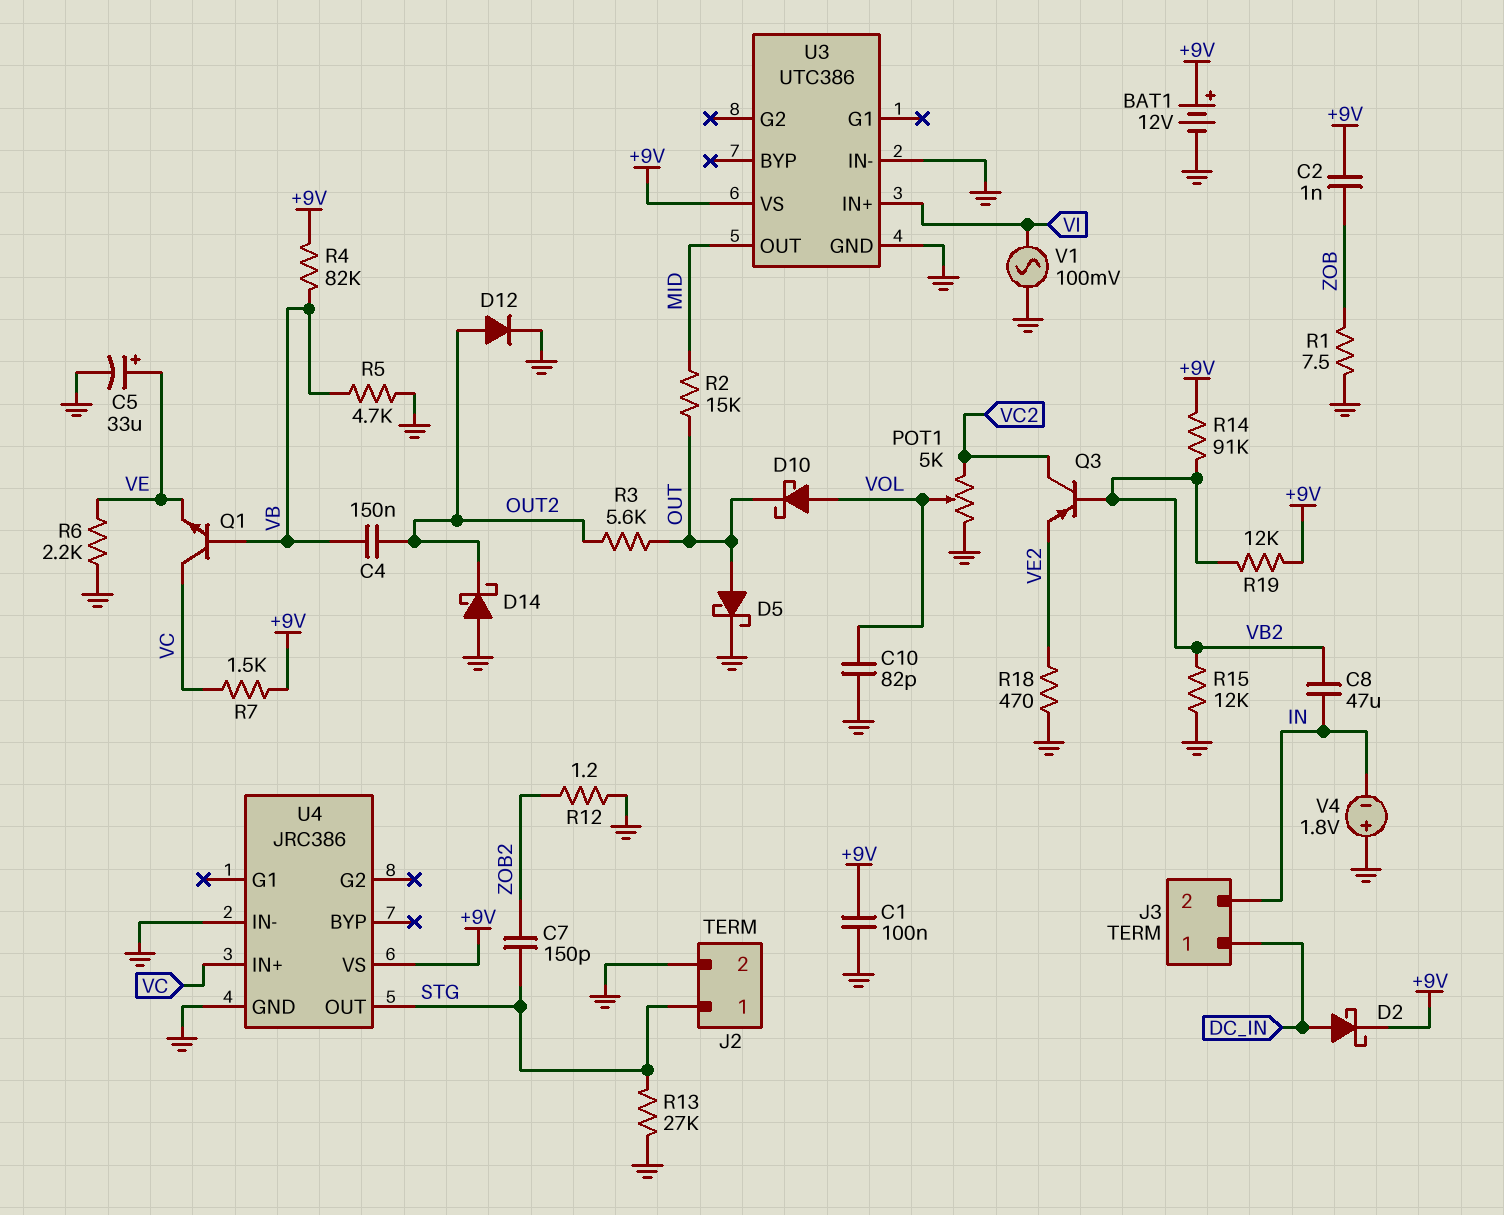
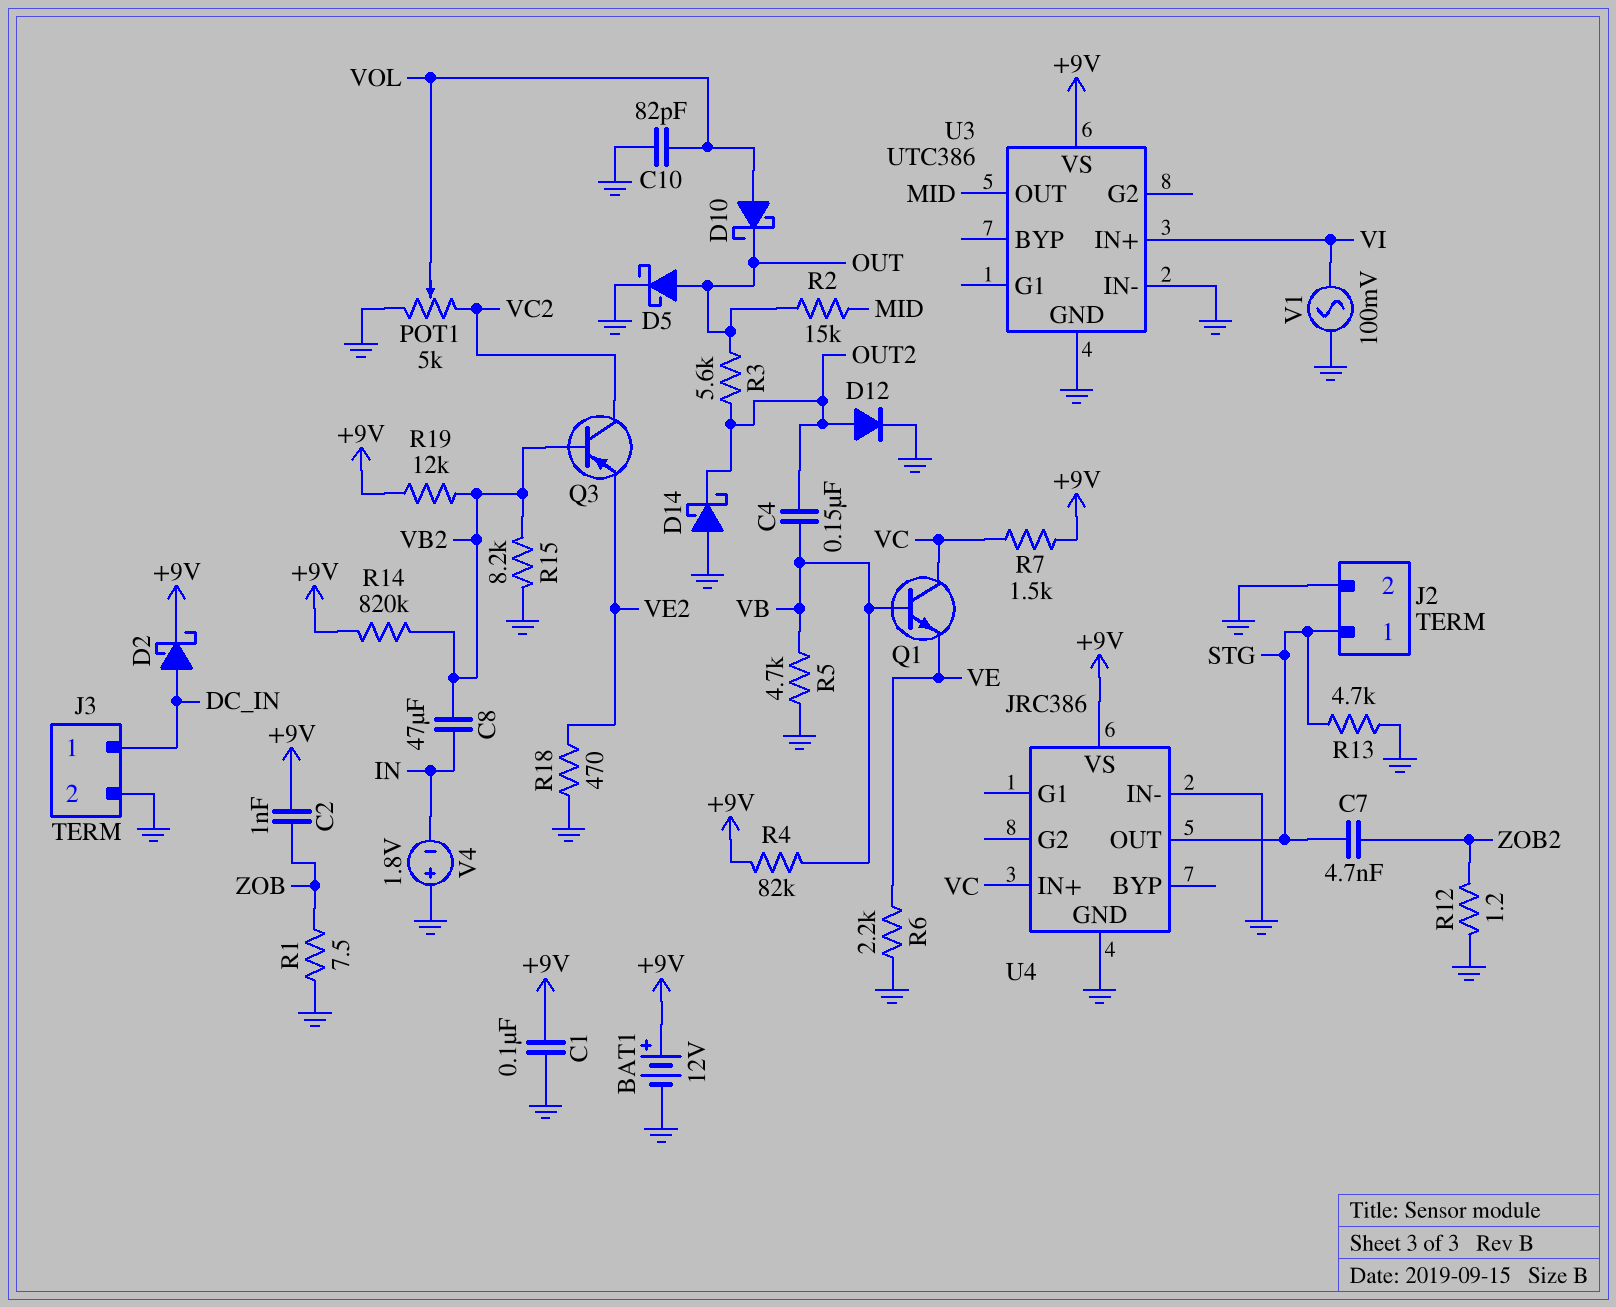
C5: 33uF (plus VE, minus GND) -> none
C7: 150pF (STG, ZOB2) -> 4.7nF (STG, ZOB2)
J3 pin 2: IN -> GND
R13: 27k (GND, STG) -> 4.7k (GND, STG)
R14: 91k (+9V, VB2) -> 820k (+9V, VB2)
R15: 12k (GND, VB2) -> 8.2k (GND, VB2)

